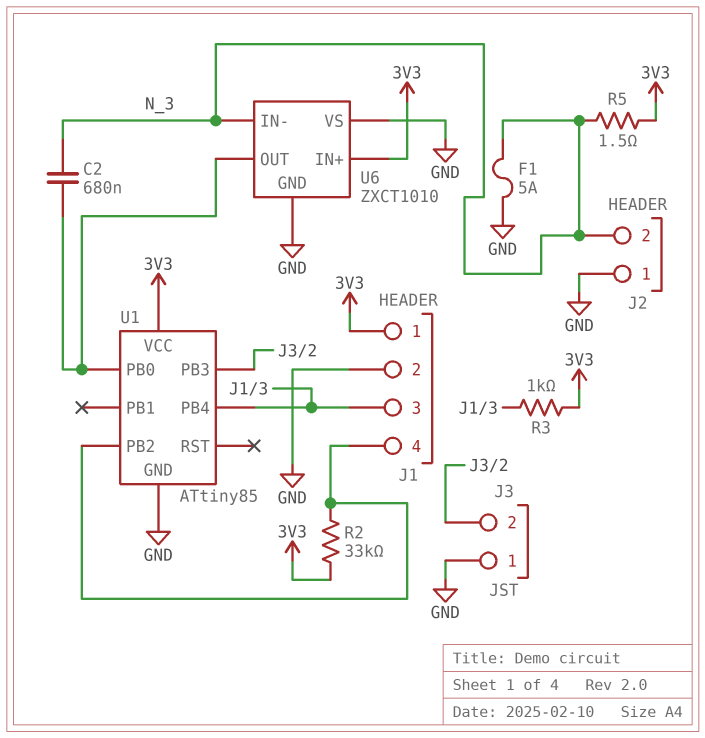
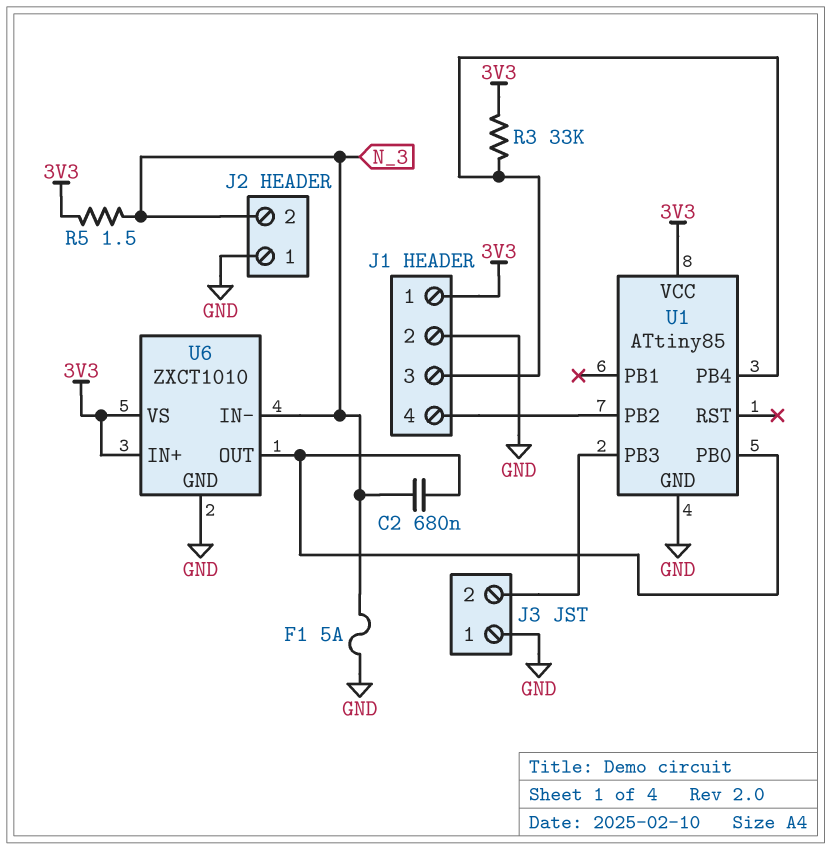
R2: 33k (3V3, J1/4) -> none
R3: 1k (3V3, J1/3) -> 33k (3V3, J1/3)
U6 pin VS: GND -> 3V3

